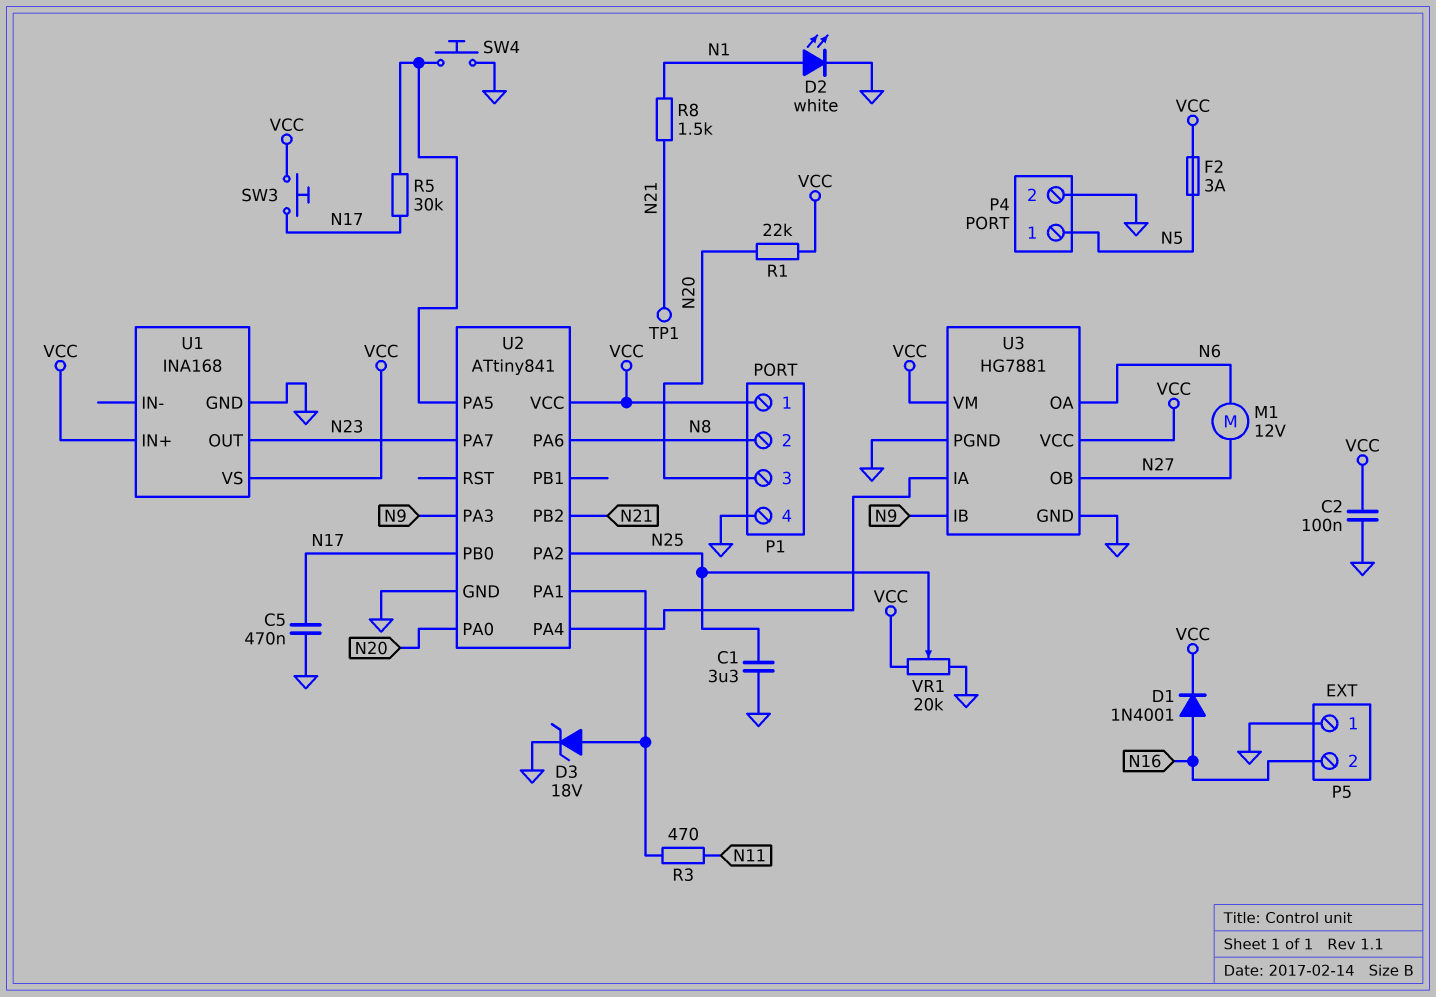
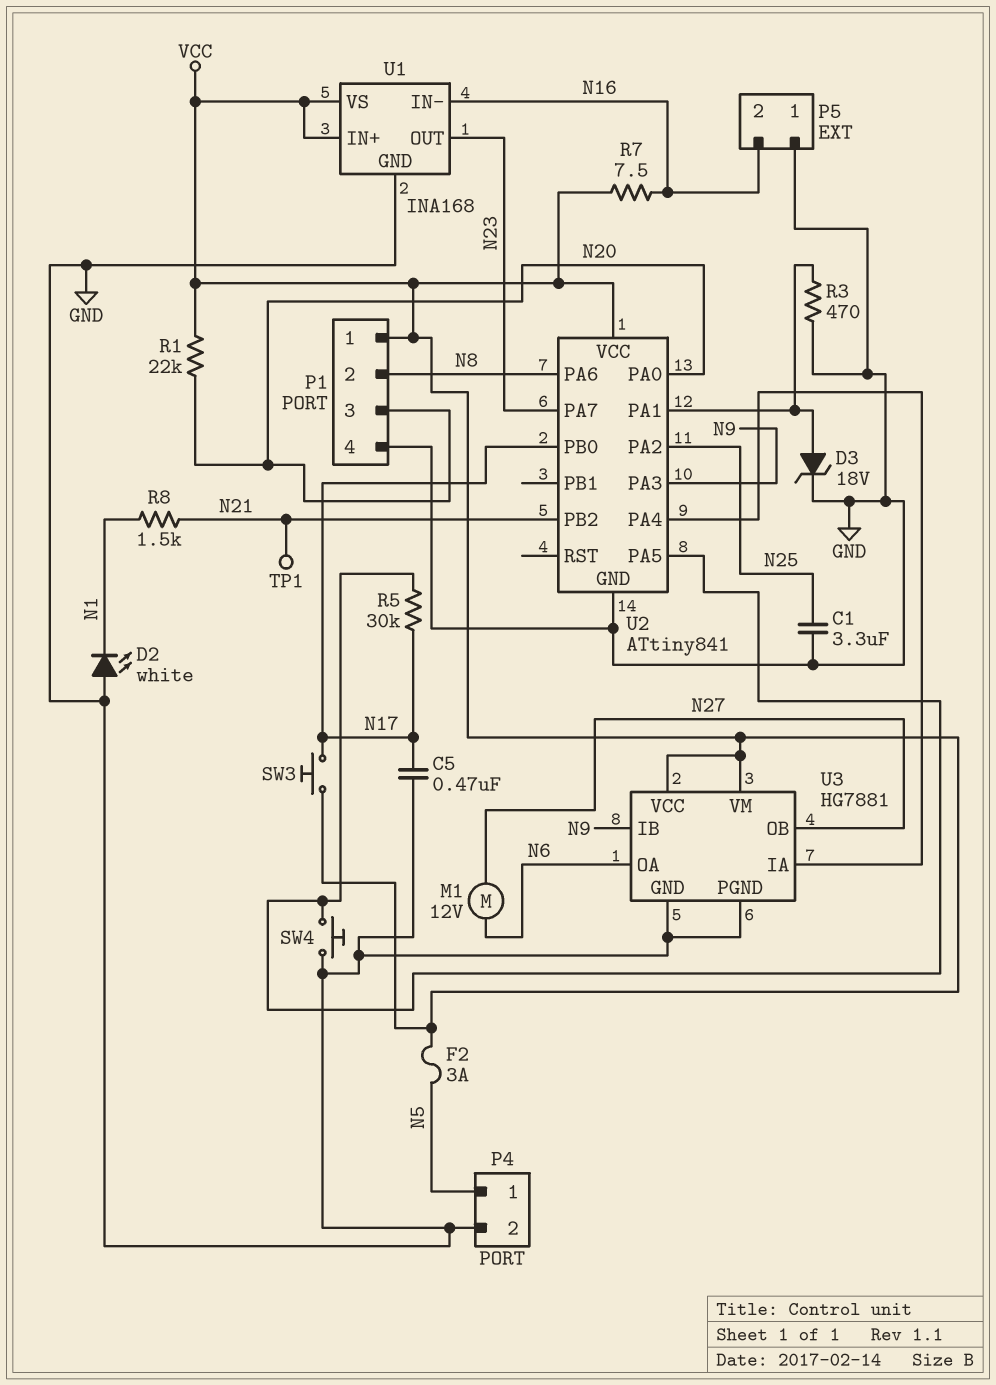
C2: 100nF (GND, VCC) -> none
D1: diode 1N4001 (A N16, K VCC) -> none
D2: LED white (A N1, K GND) -> LED white (A GND, K N1)
R3: 470 (N11, U2/PA1) -> 470 (GND, U2/PA1)
R7: none -> 7.5 (N16, VCC)
U1 pin IN-: none -> N16
VR1: 20k (GND, VCC, wiper N25) -> none

